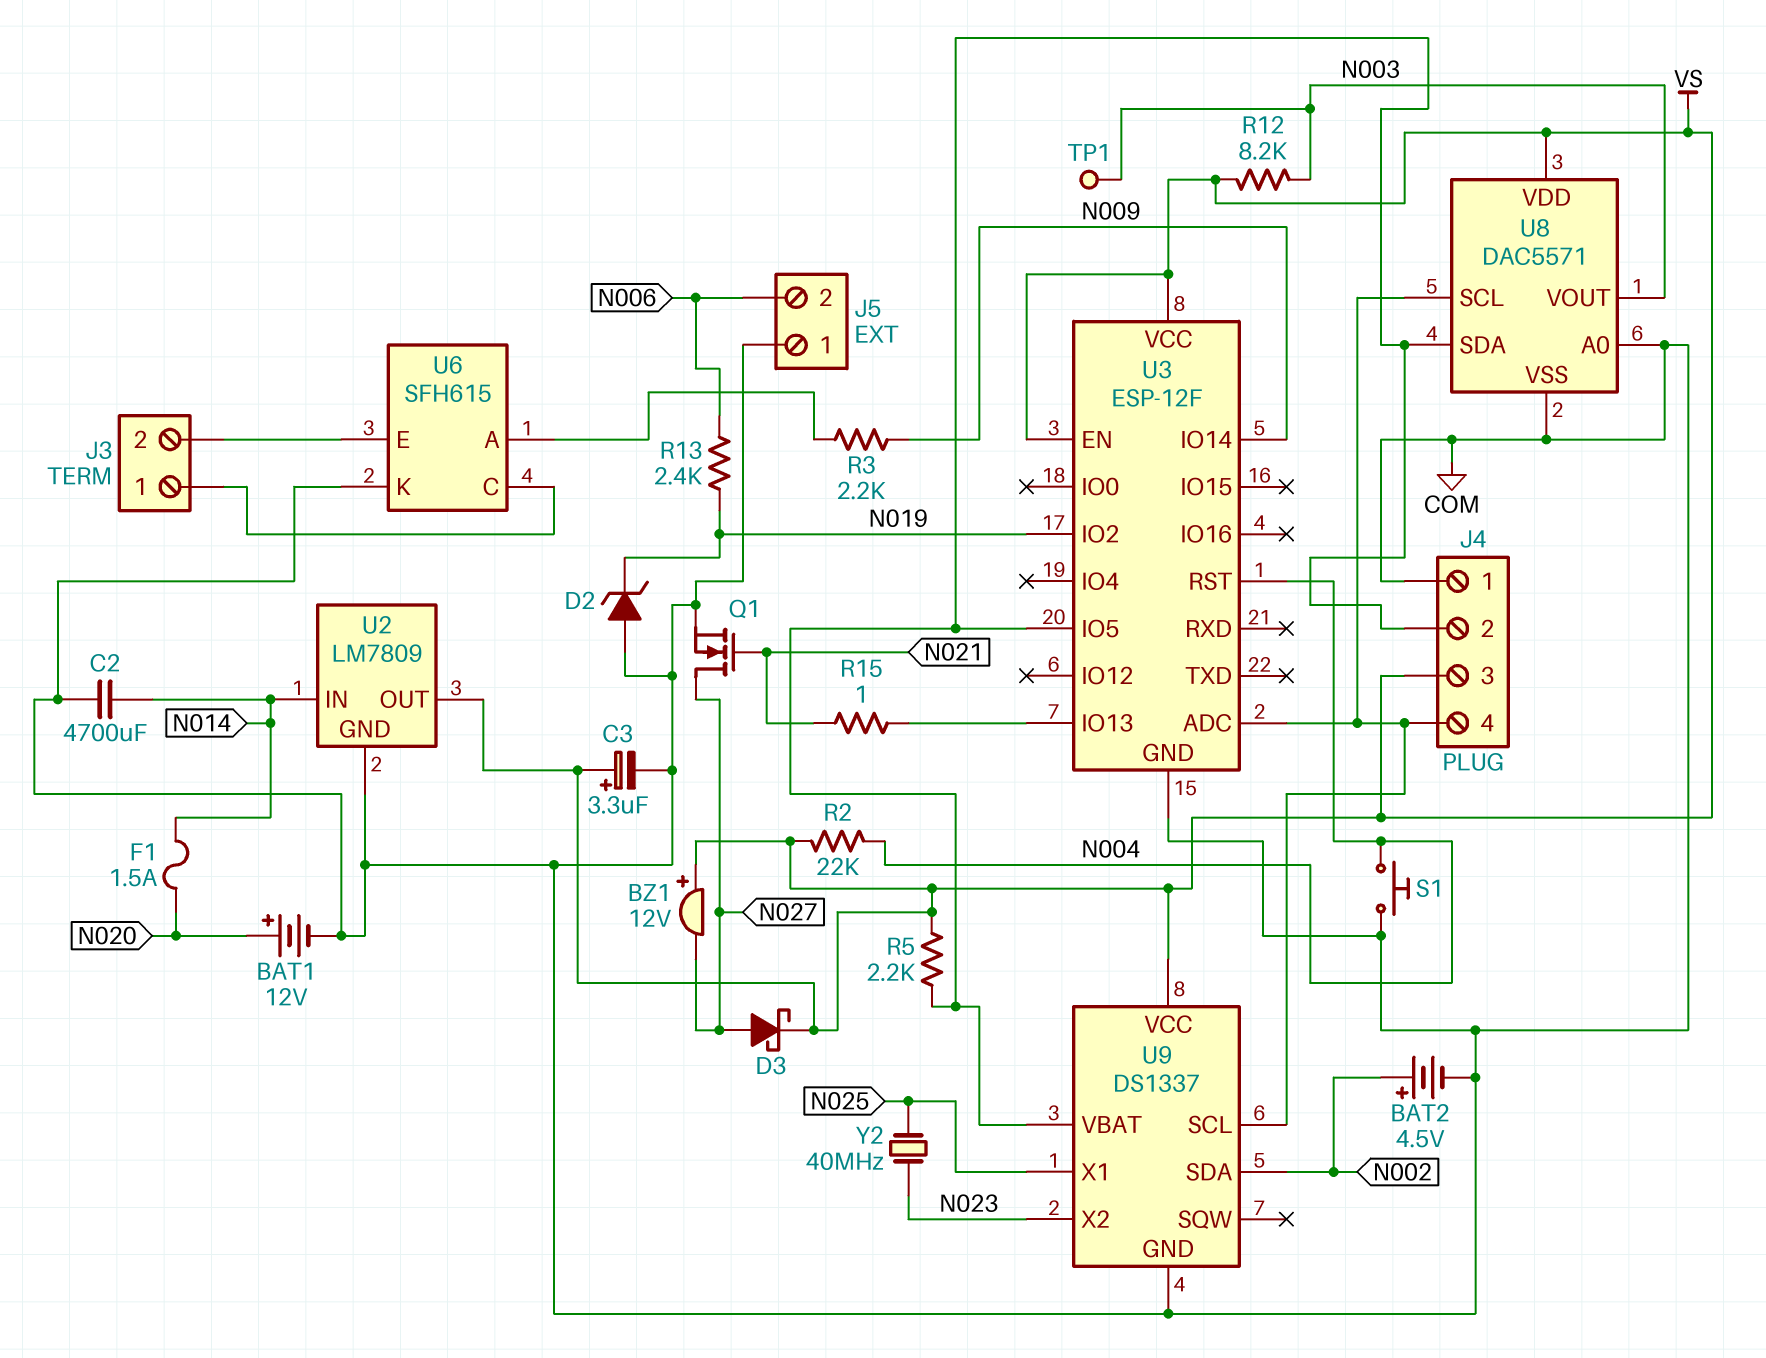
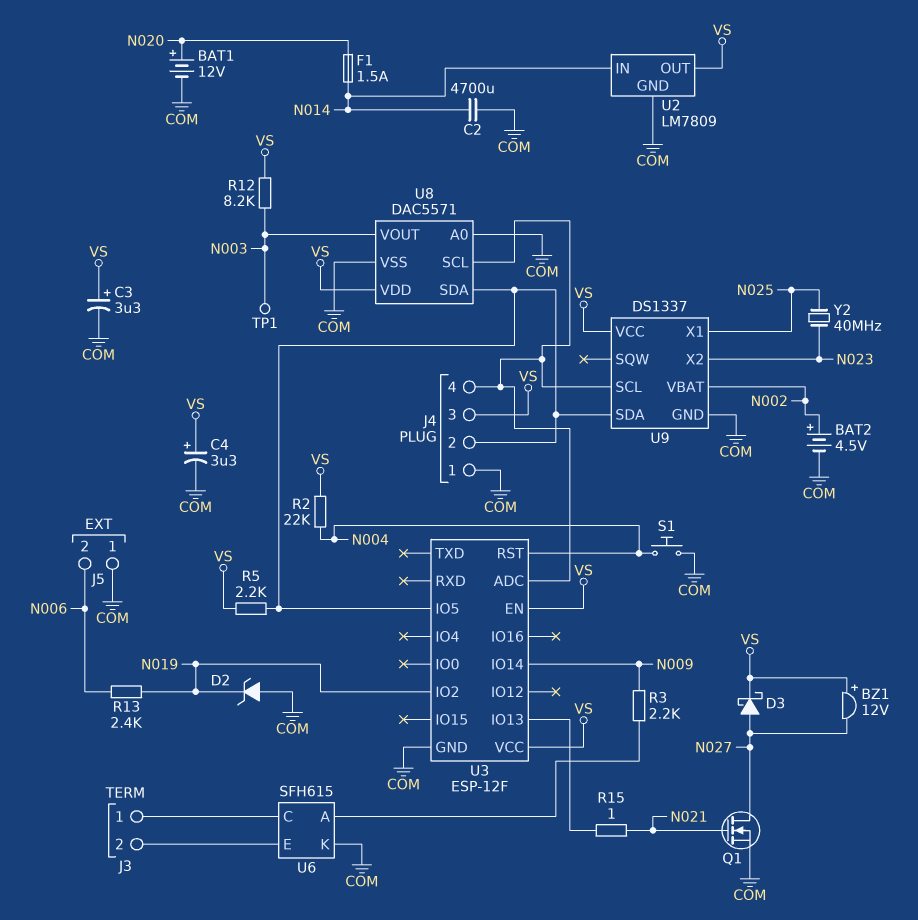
C4: none -> 3.3uF (plus VS, minus COM)
U9 pin SDA: N002 -> J4/2
U9 pin VBAT: J4/2 -> N002

